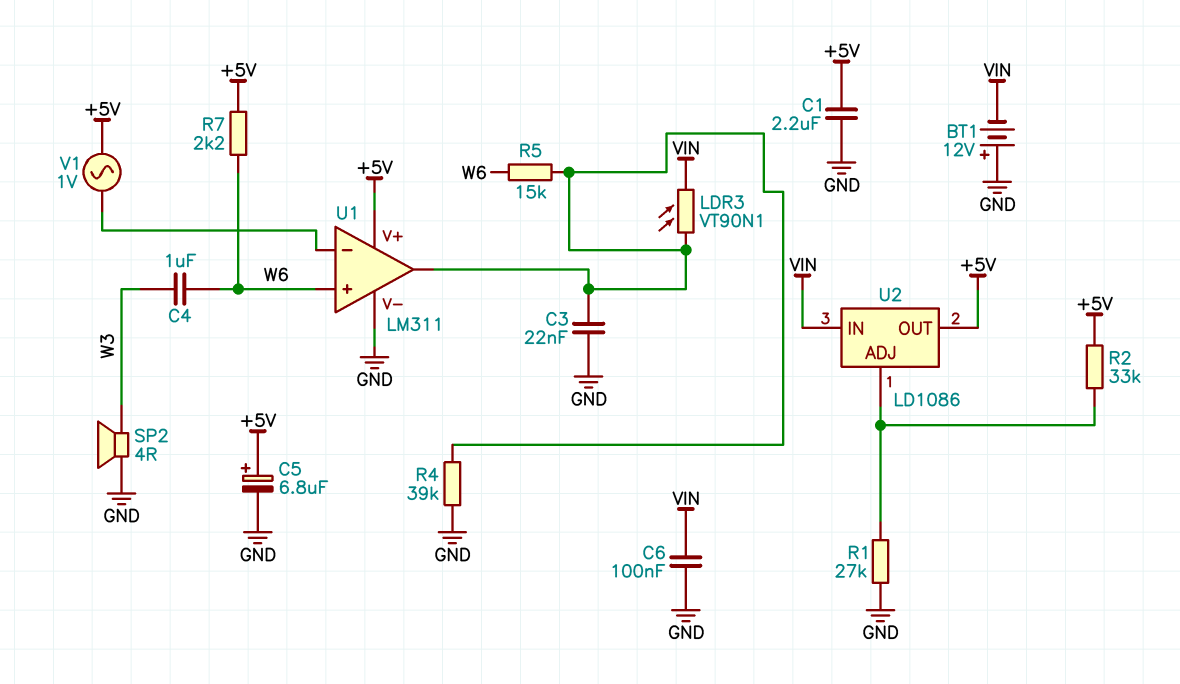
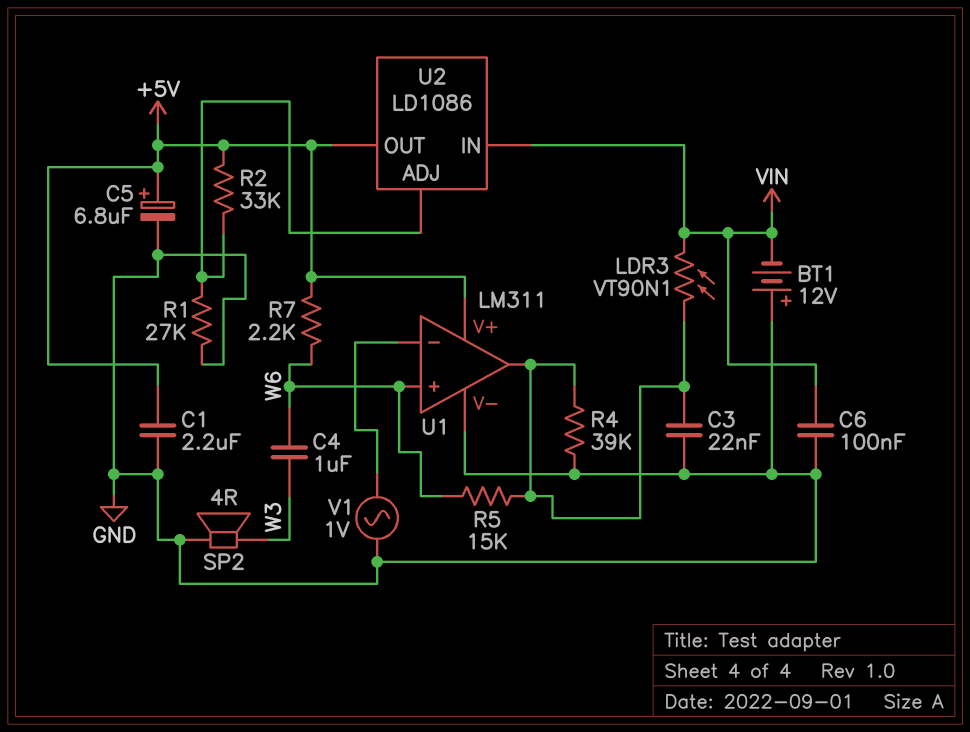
V1: AC 1V (+5V, U1/in-) -> AC 1V (GND, U1/in-)

